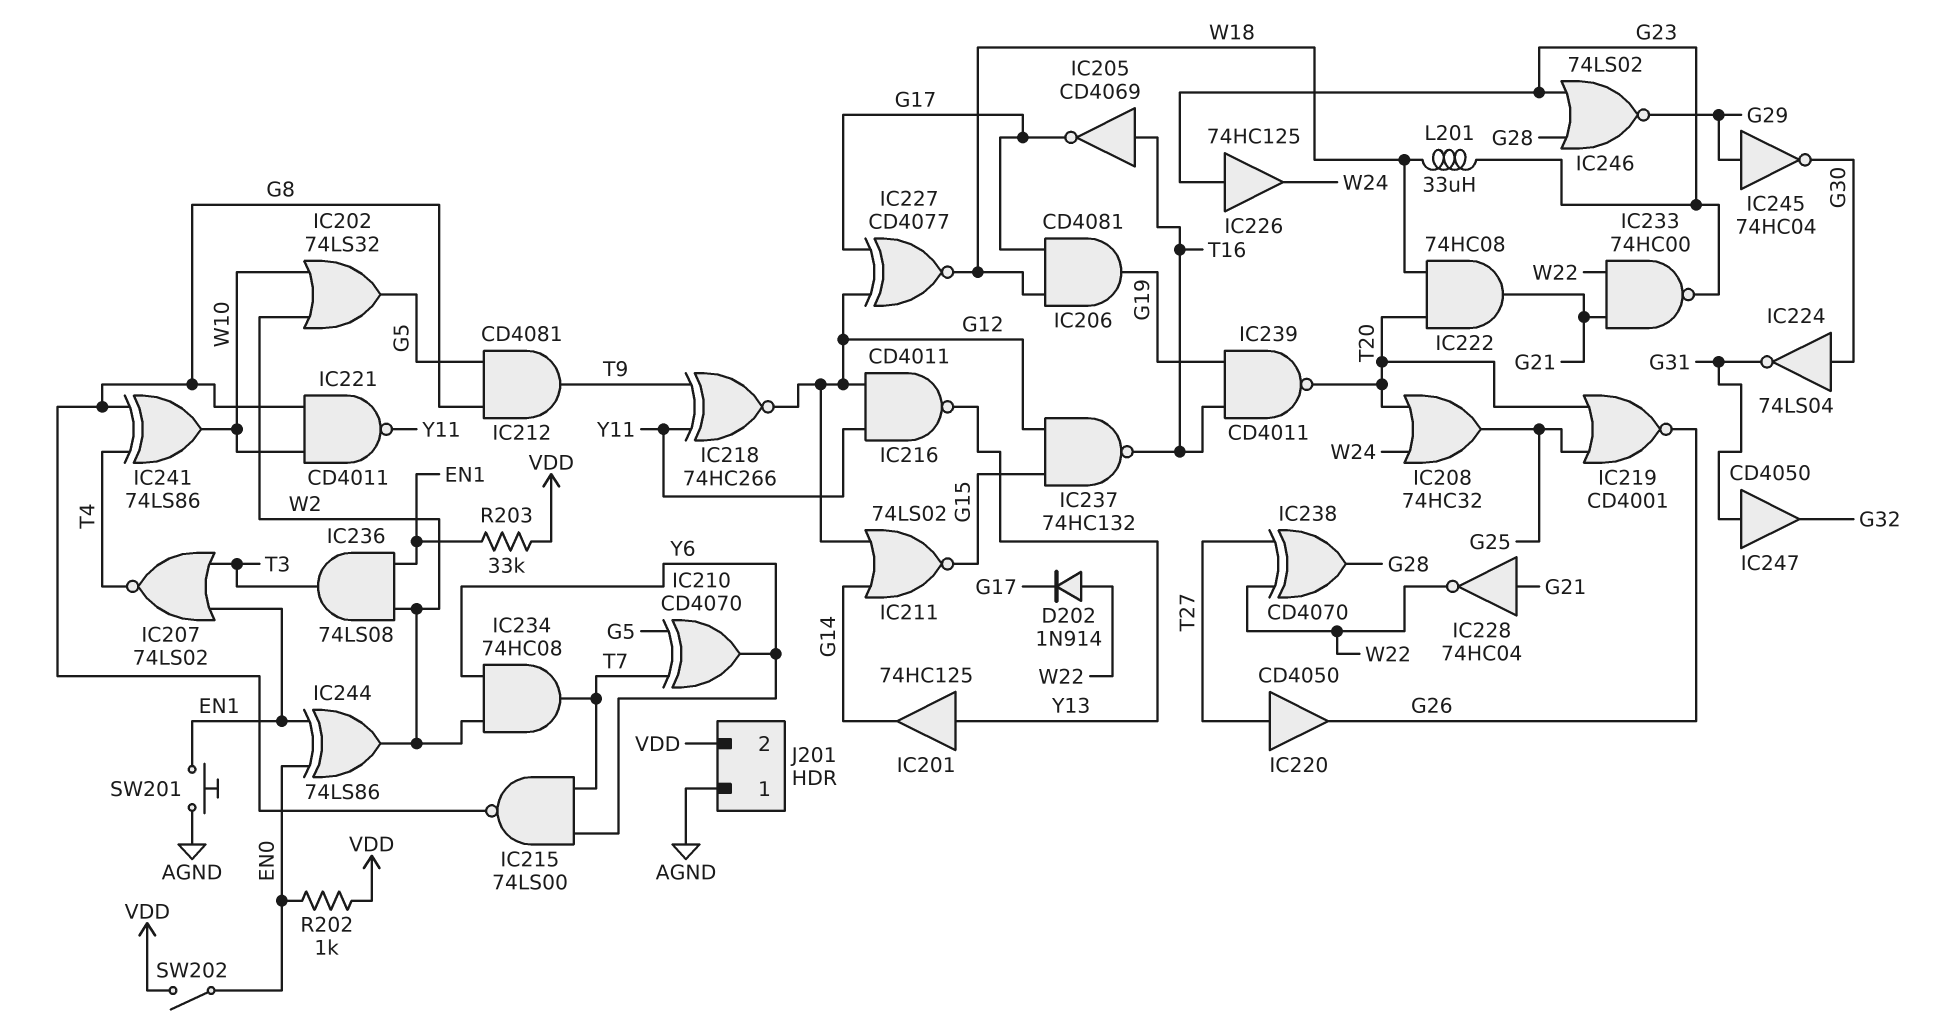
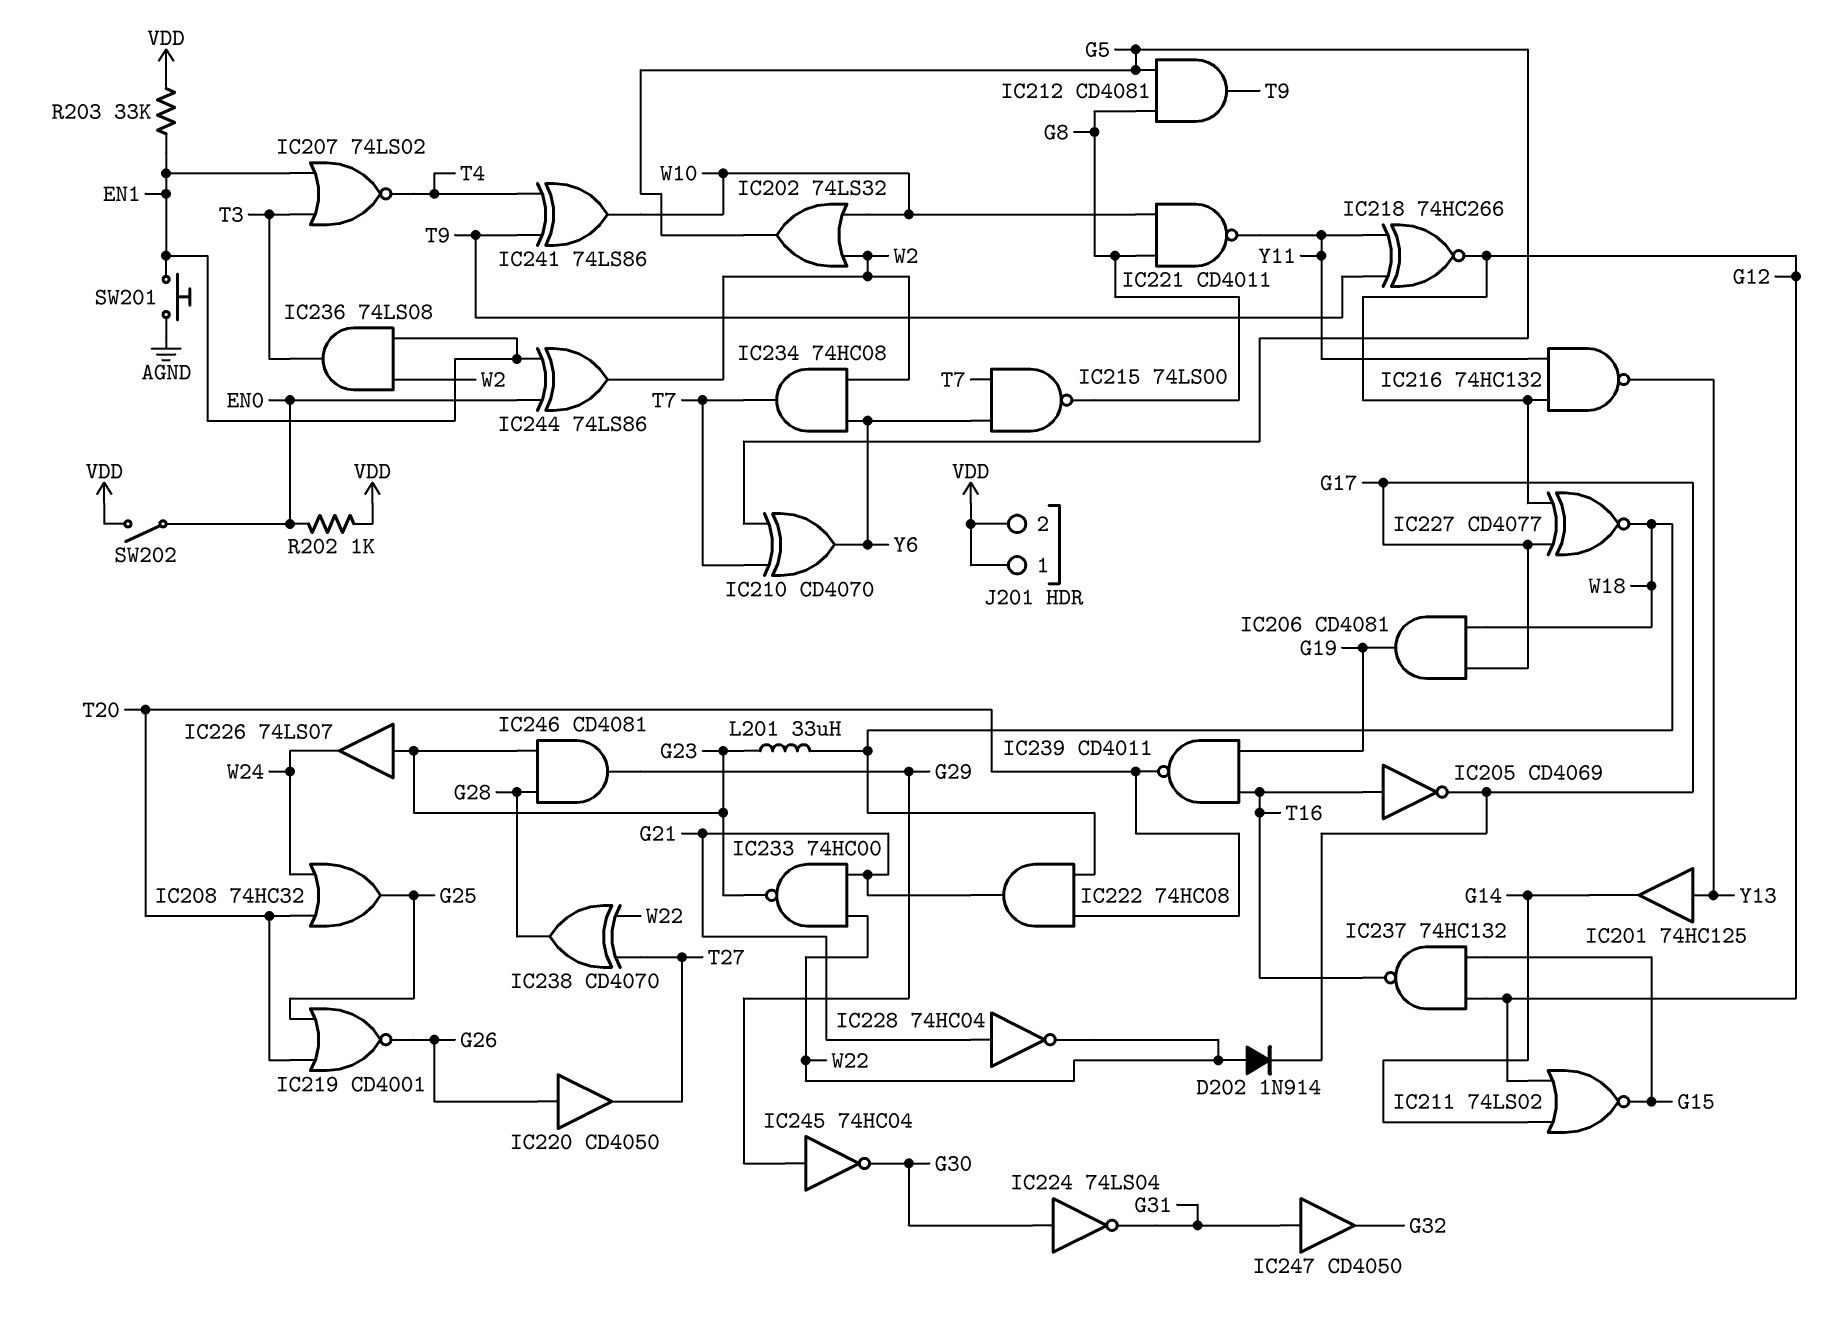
IC216: NAND CD4011 (in G12, in Y11, out Y13) -> NAND 74HC132 (in G12, in Y11, out Y13)
IC220: buffer CD4050 (in T27, out G26) -> buffer CD4050 (in G26, out T27)
IC226: buffer 74HC125 (in G23, out W24) -> buffer 74LS07 (in G23, out W24)
IC241: XOR 74LS86 (in G8, in T4, out W10) -> XOR 74LS86 (in T4, in T9, out W10)
IC246: NOR 74LS02 (in G23, in G28, out G29) -> AND CD4081 (in G23, in G28, out G29)
J201 pin 1: AGND -> VDD

